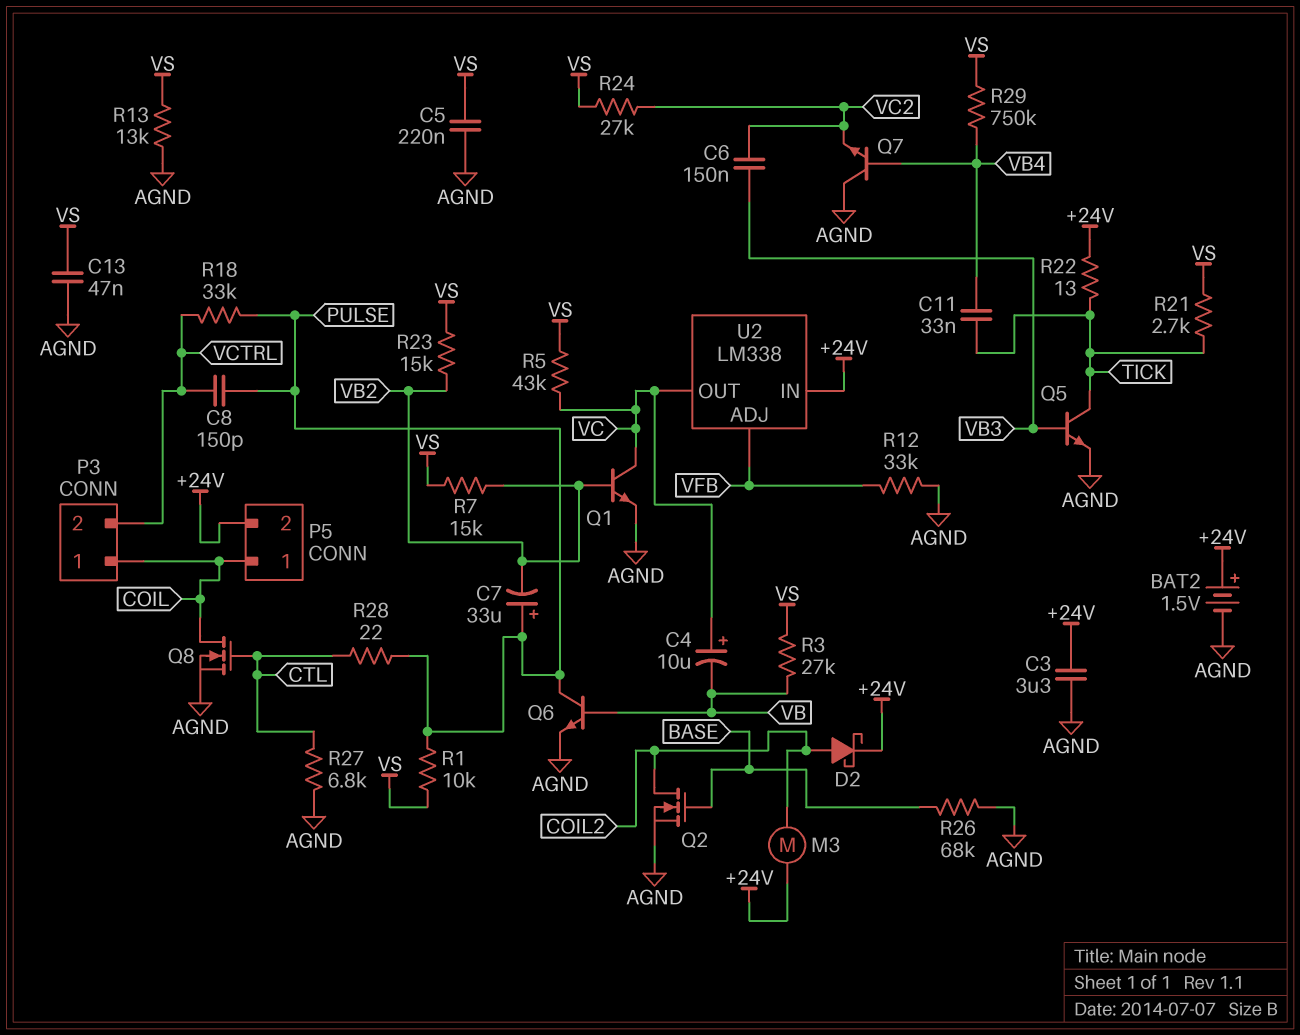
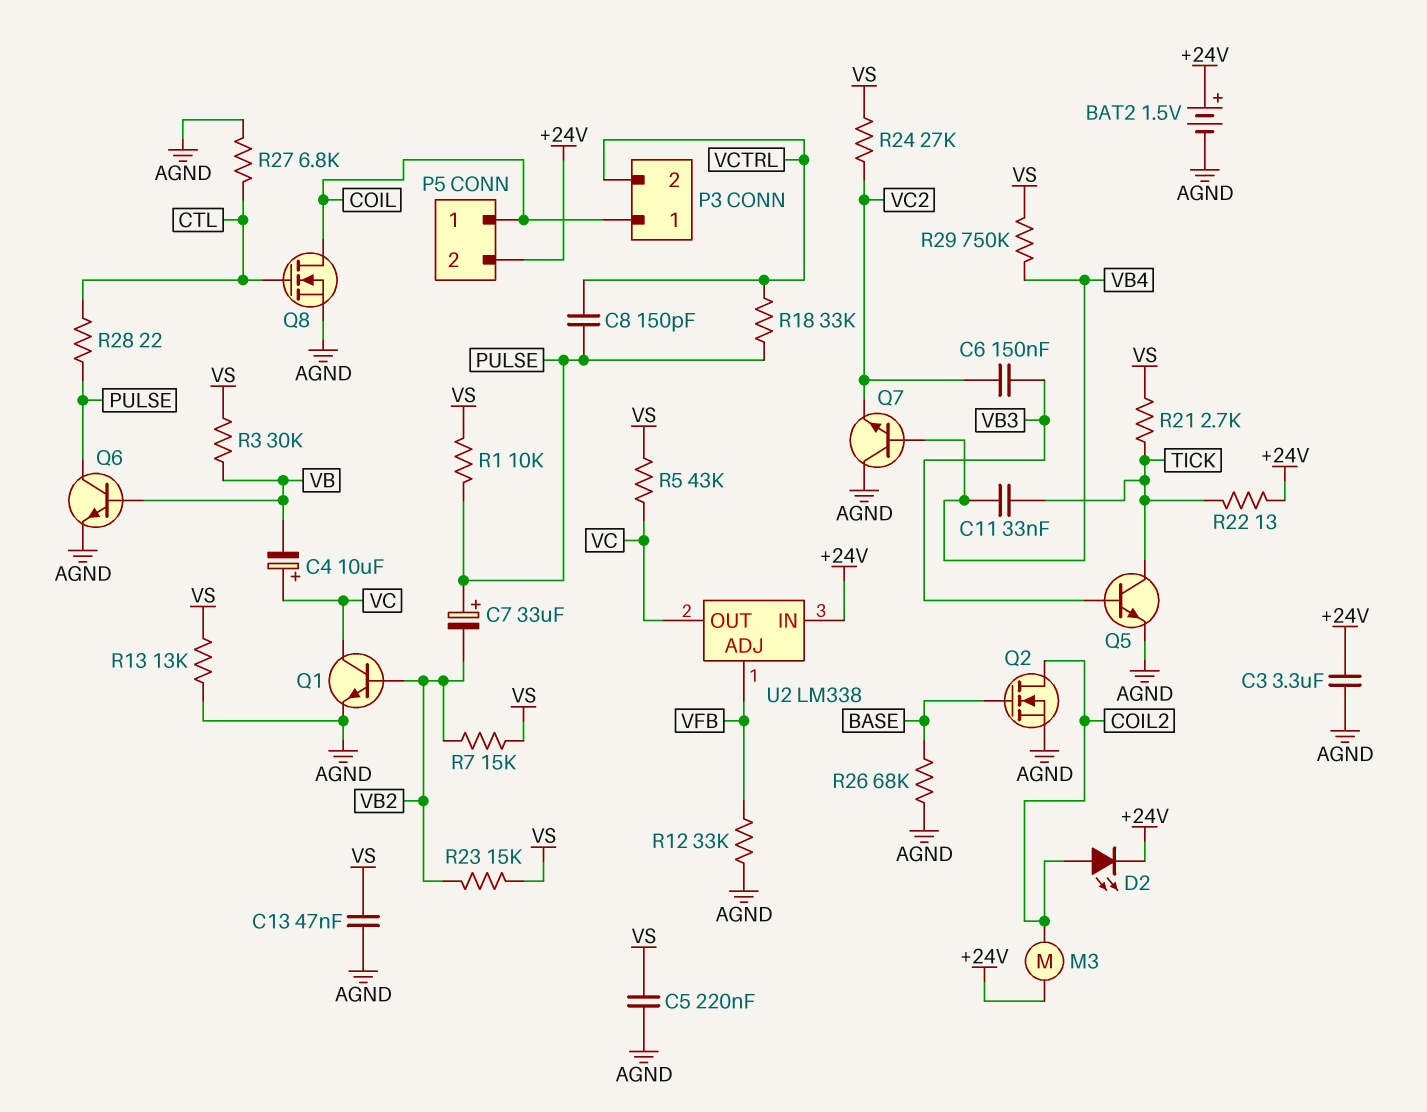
D2: schottky (A COIL2, K +24V) -> LED (A COIL2, K +24V)
R3: 27k (VB, VS) -> 30k (VB, VS)

